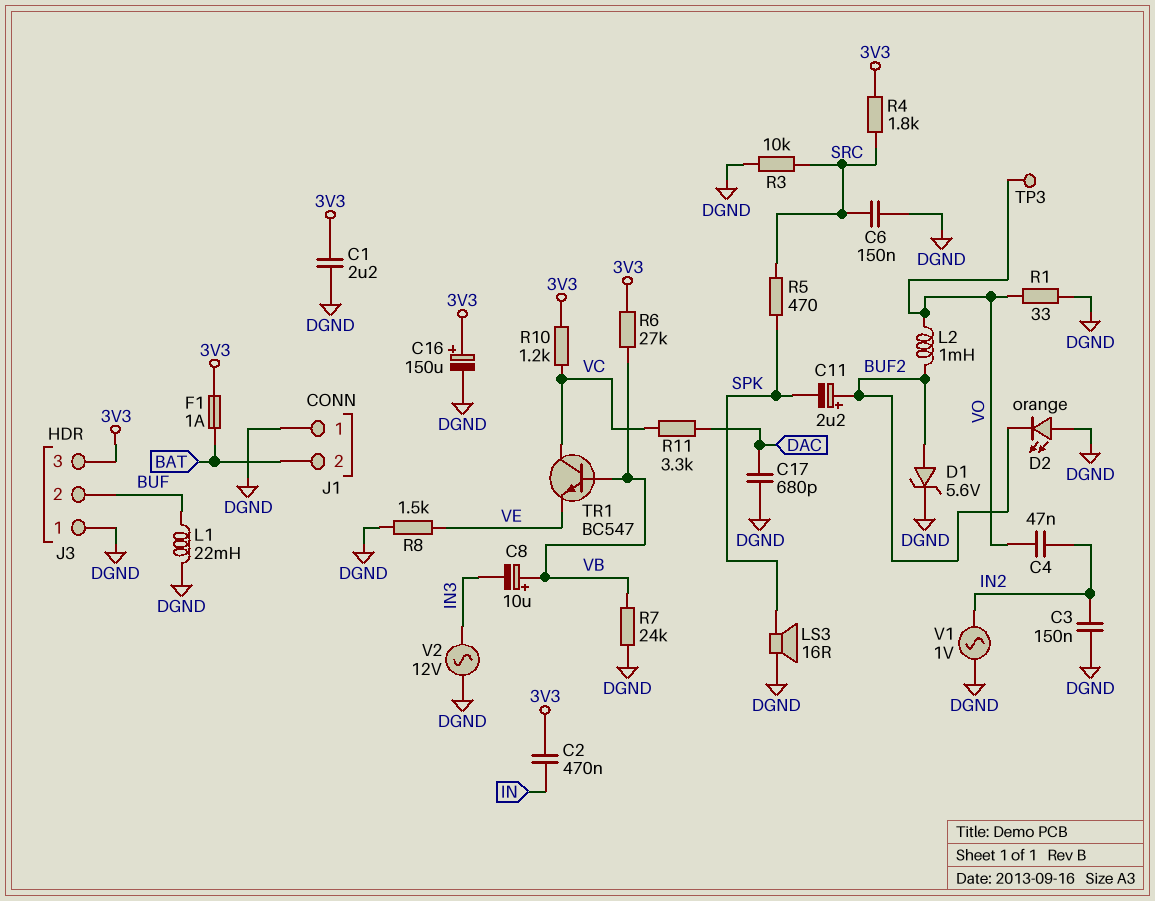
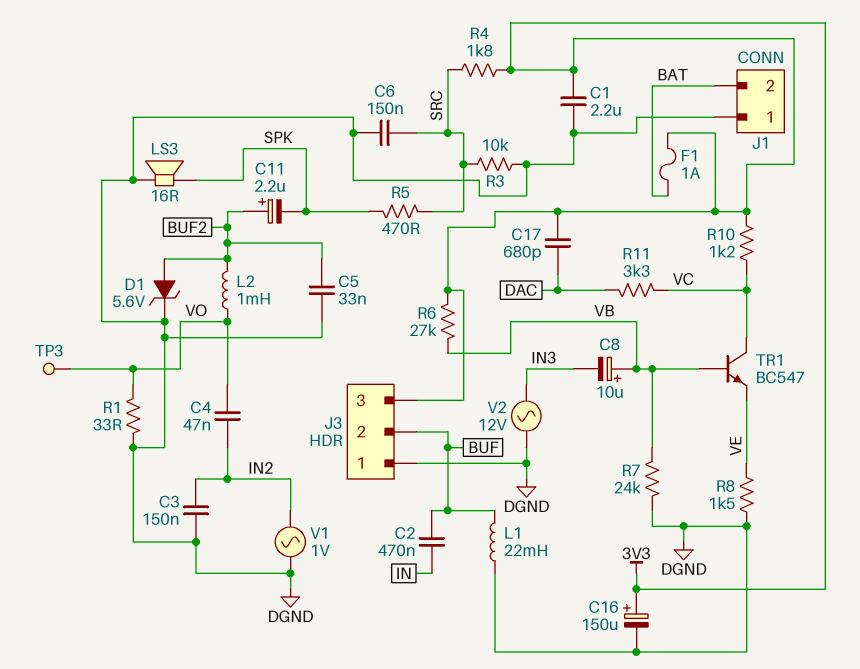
C2: 470nF (3V3, IN) -> 470nF (BUF, IN)
C5: none -> 33nF (BUF2, DGND)
C17: 680pF (DAC, DGND) -> 680pF (3V3, DAC)
D2: LED orange (A DGND, K BUF2) -> none

